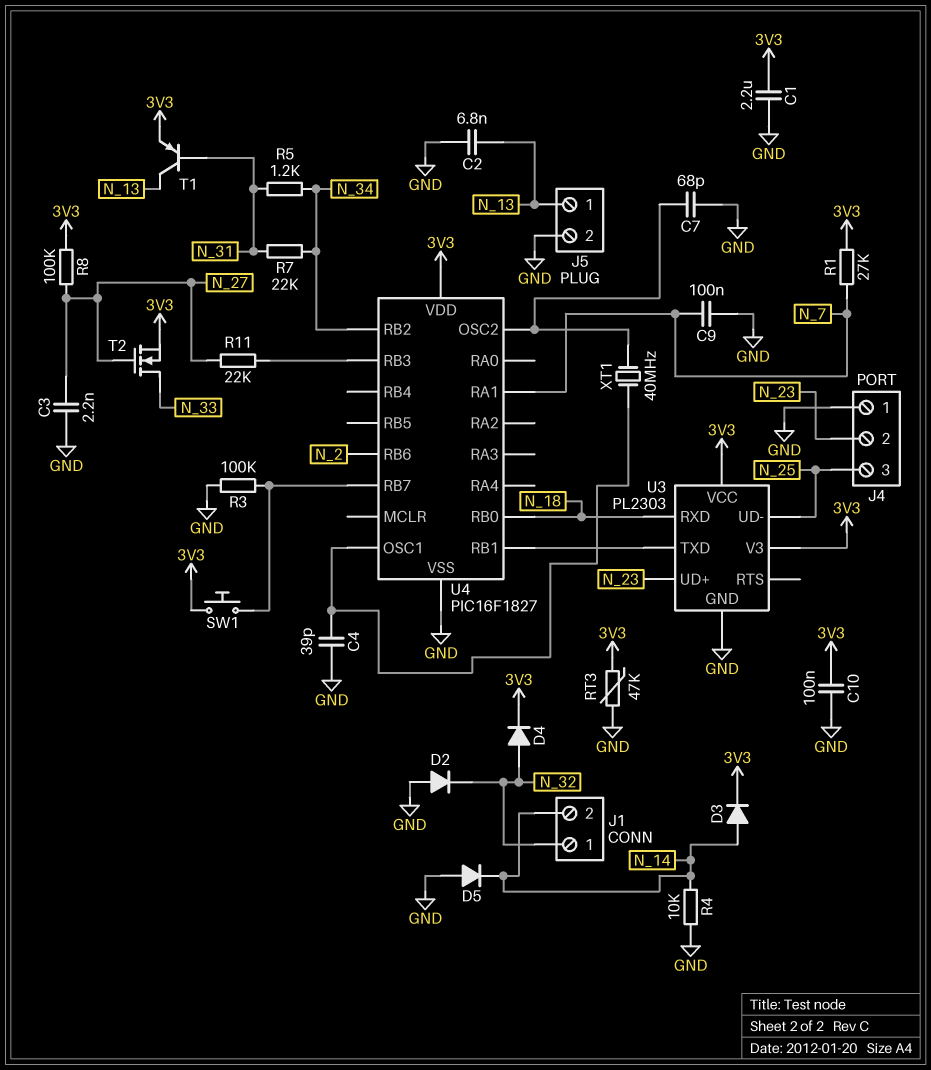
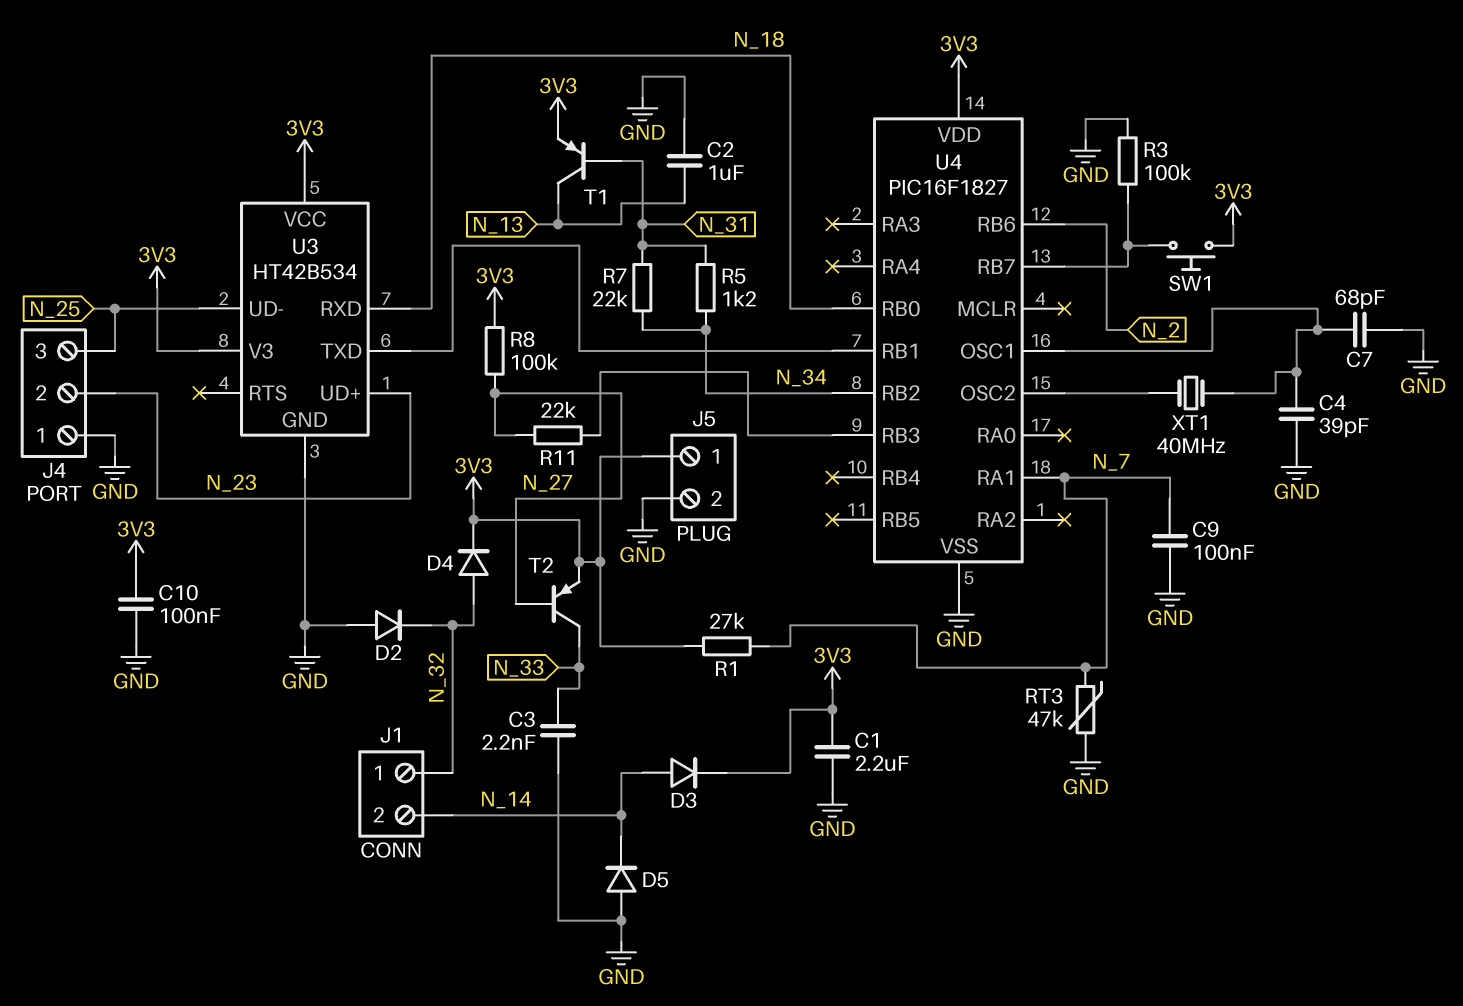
C2: 6.8nF (GND, N_13) -> 1uF (GND, N_13)
C3: 2.2nF (GND, N_27) -> 2.2nF (GND, N_33)
C7: 68pF (GND, U4/OSC2) -> 68pF (GND, U4/OSC1)
J5 pin 1: N_13 -> 3V3
R4: 10k (GND, N_14) -> none
RT3: 47k (3V3, GND) -> 47k (GND, N_7)
T2: NMOS (G N_27, D N_33, S 3V3) -> PNP (B N_27, C N_33, E 3V3)
U3: PL2303 -> HT42B534

